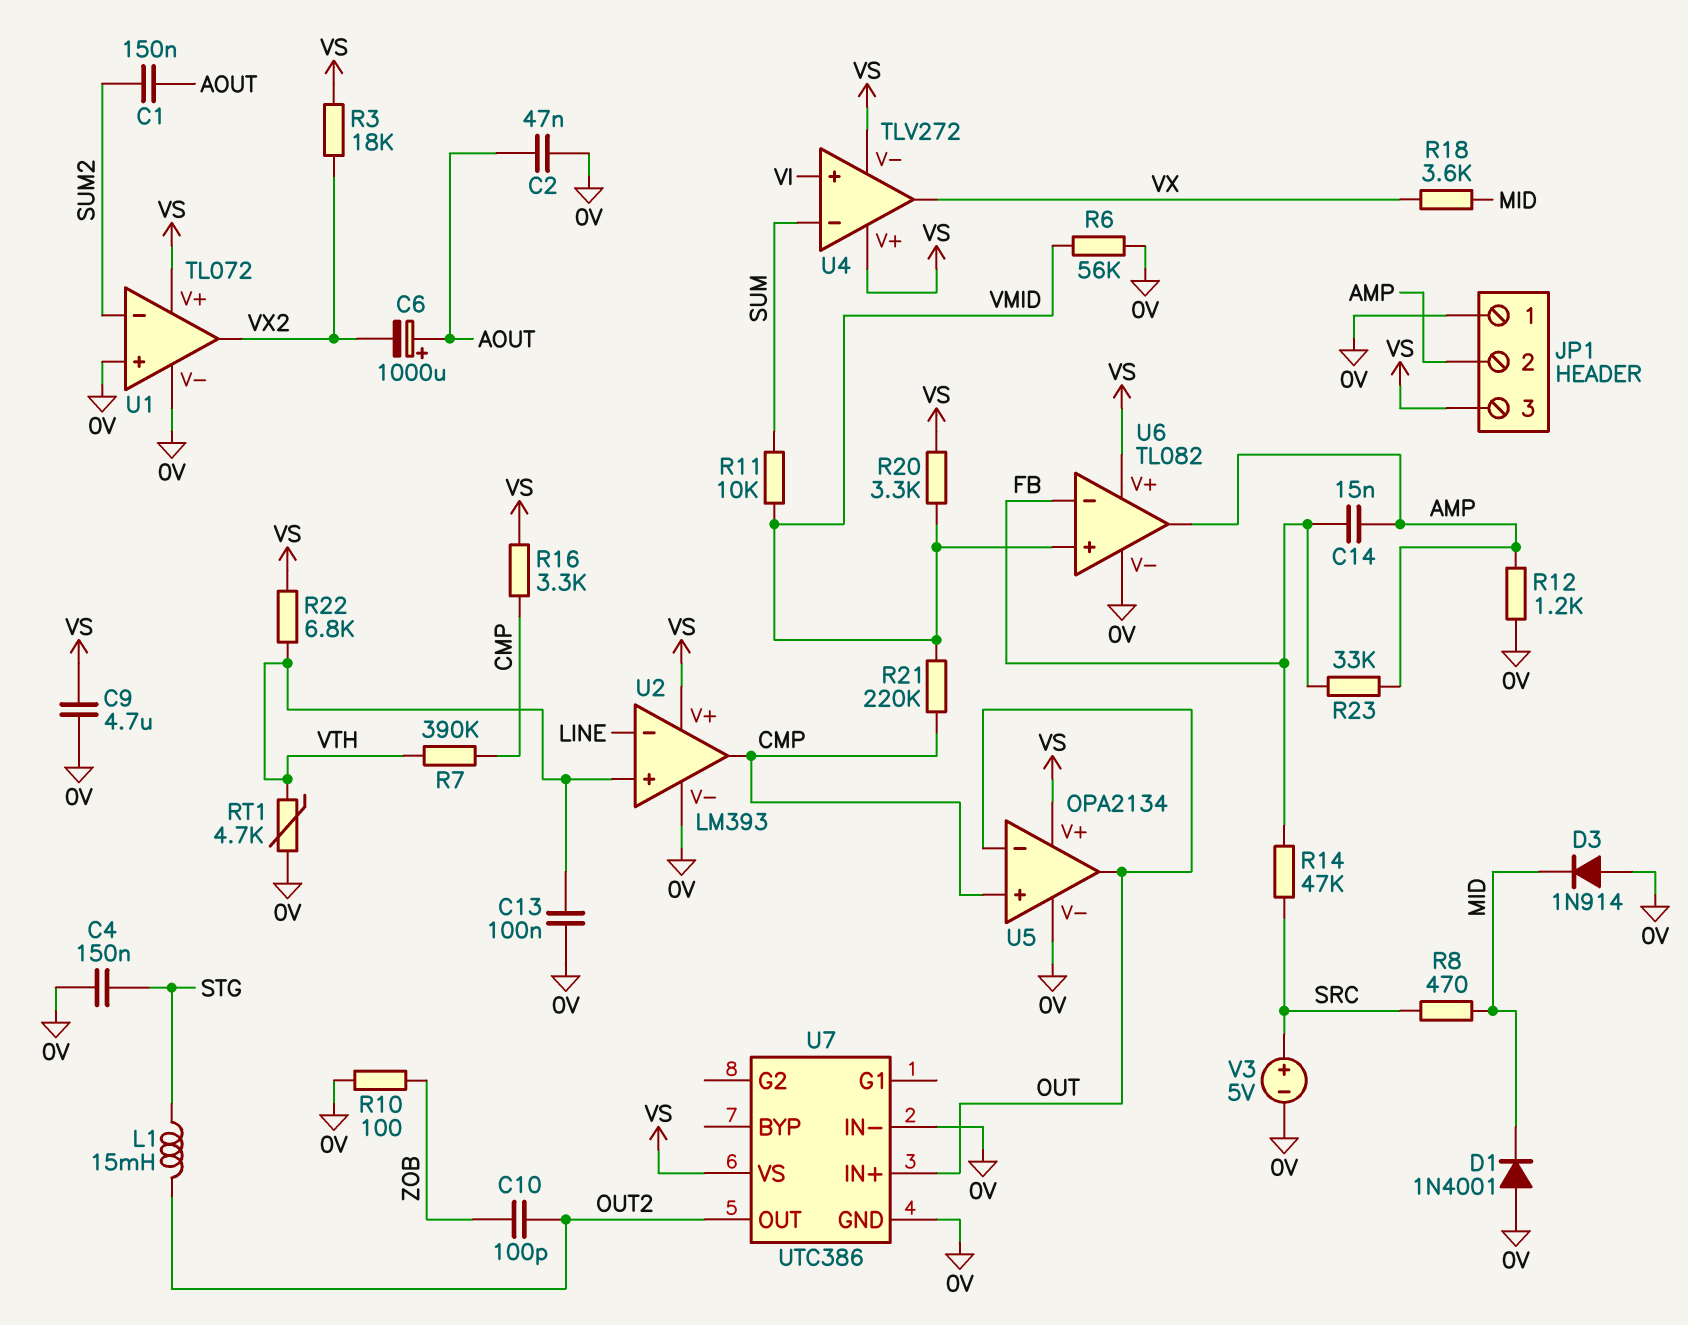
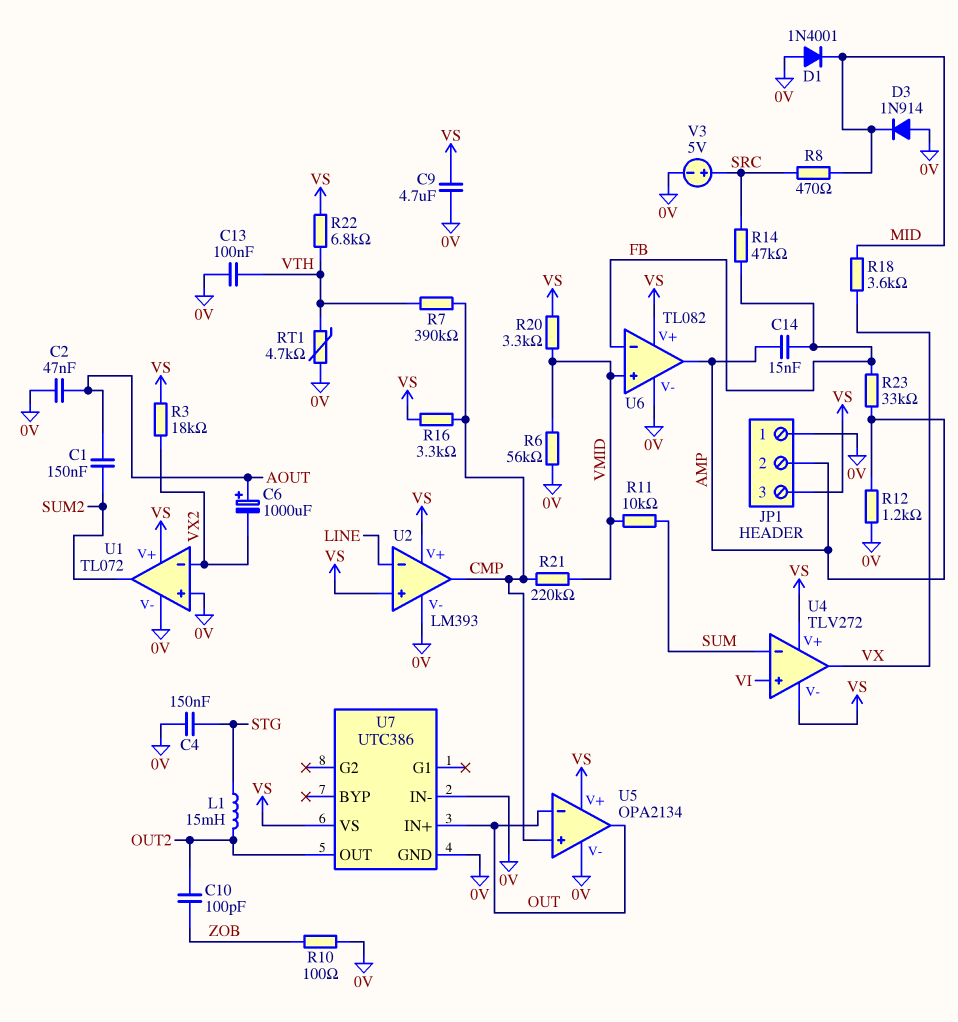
U1 pin in-: SUM2 -> VX2
U1 pin out: VX2 -> SUM2
U2 pin in+: VTH -> VS

